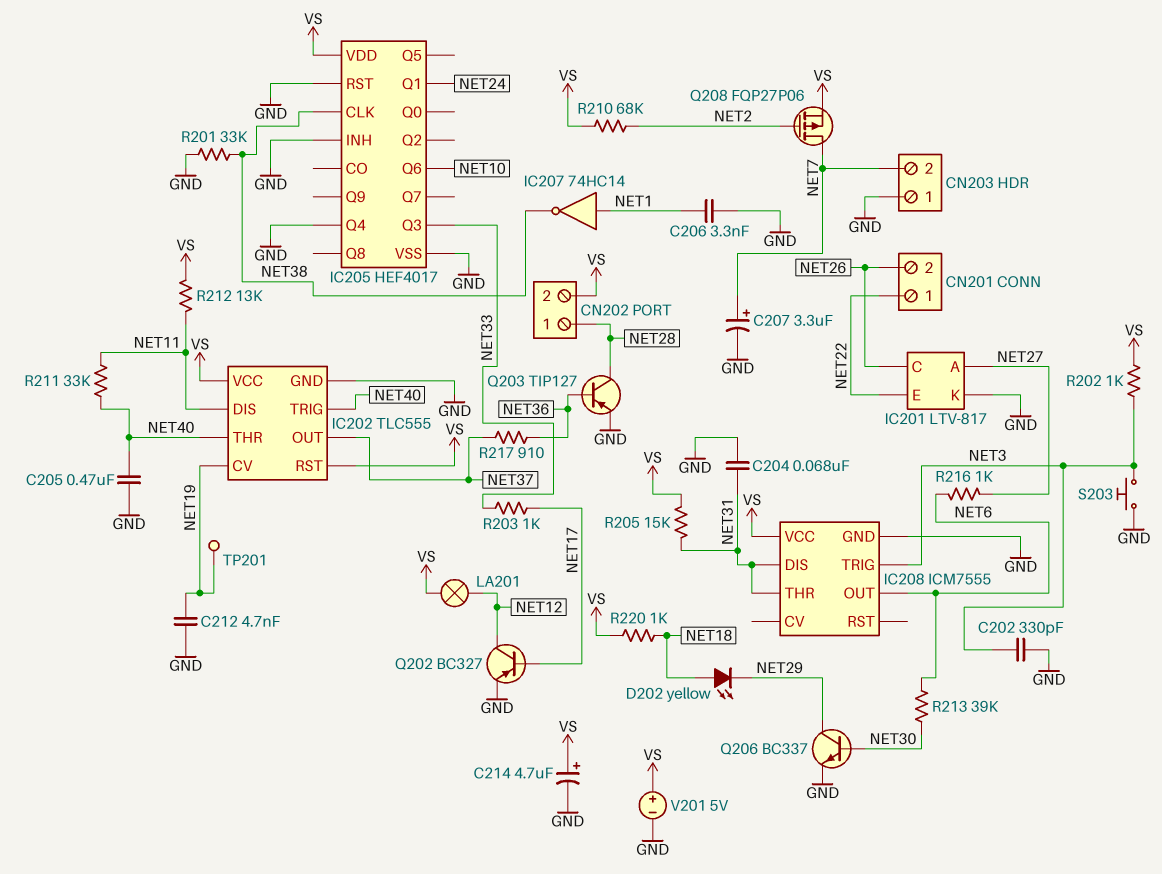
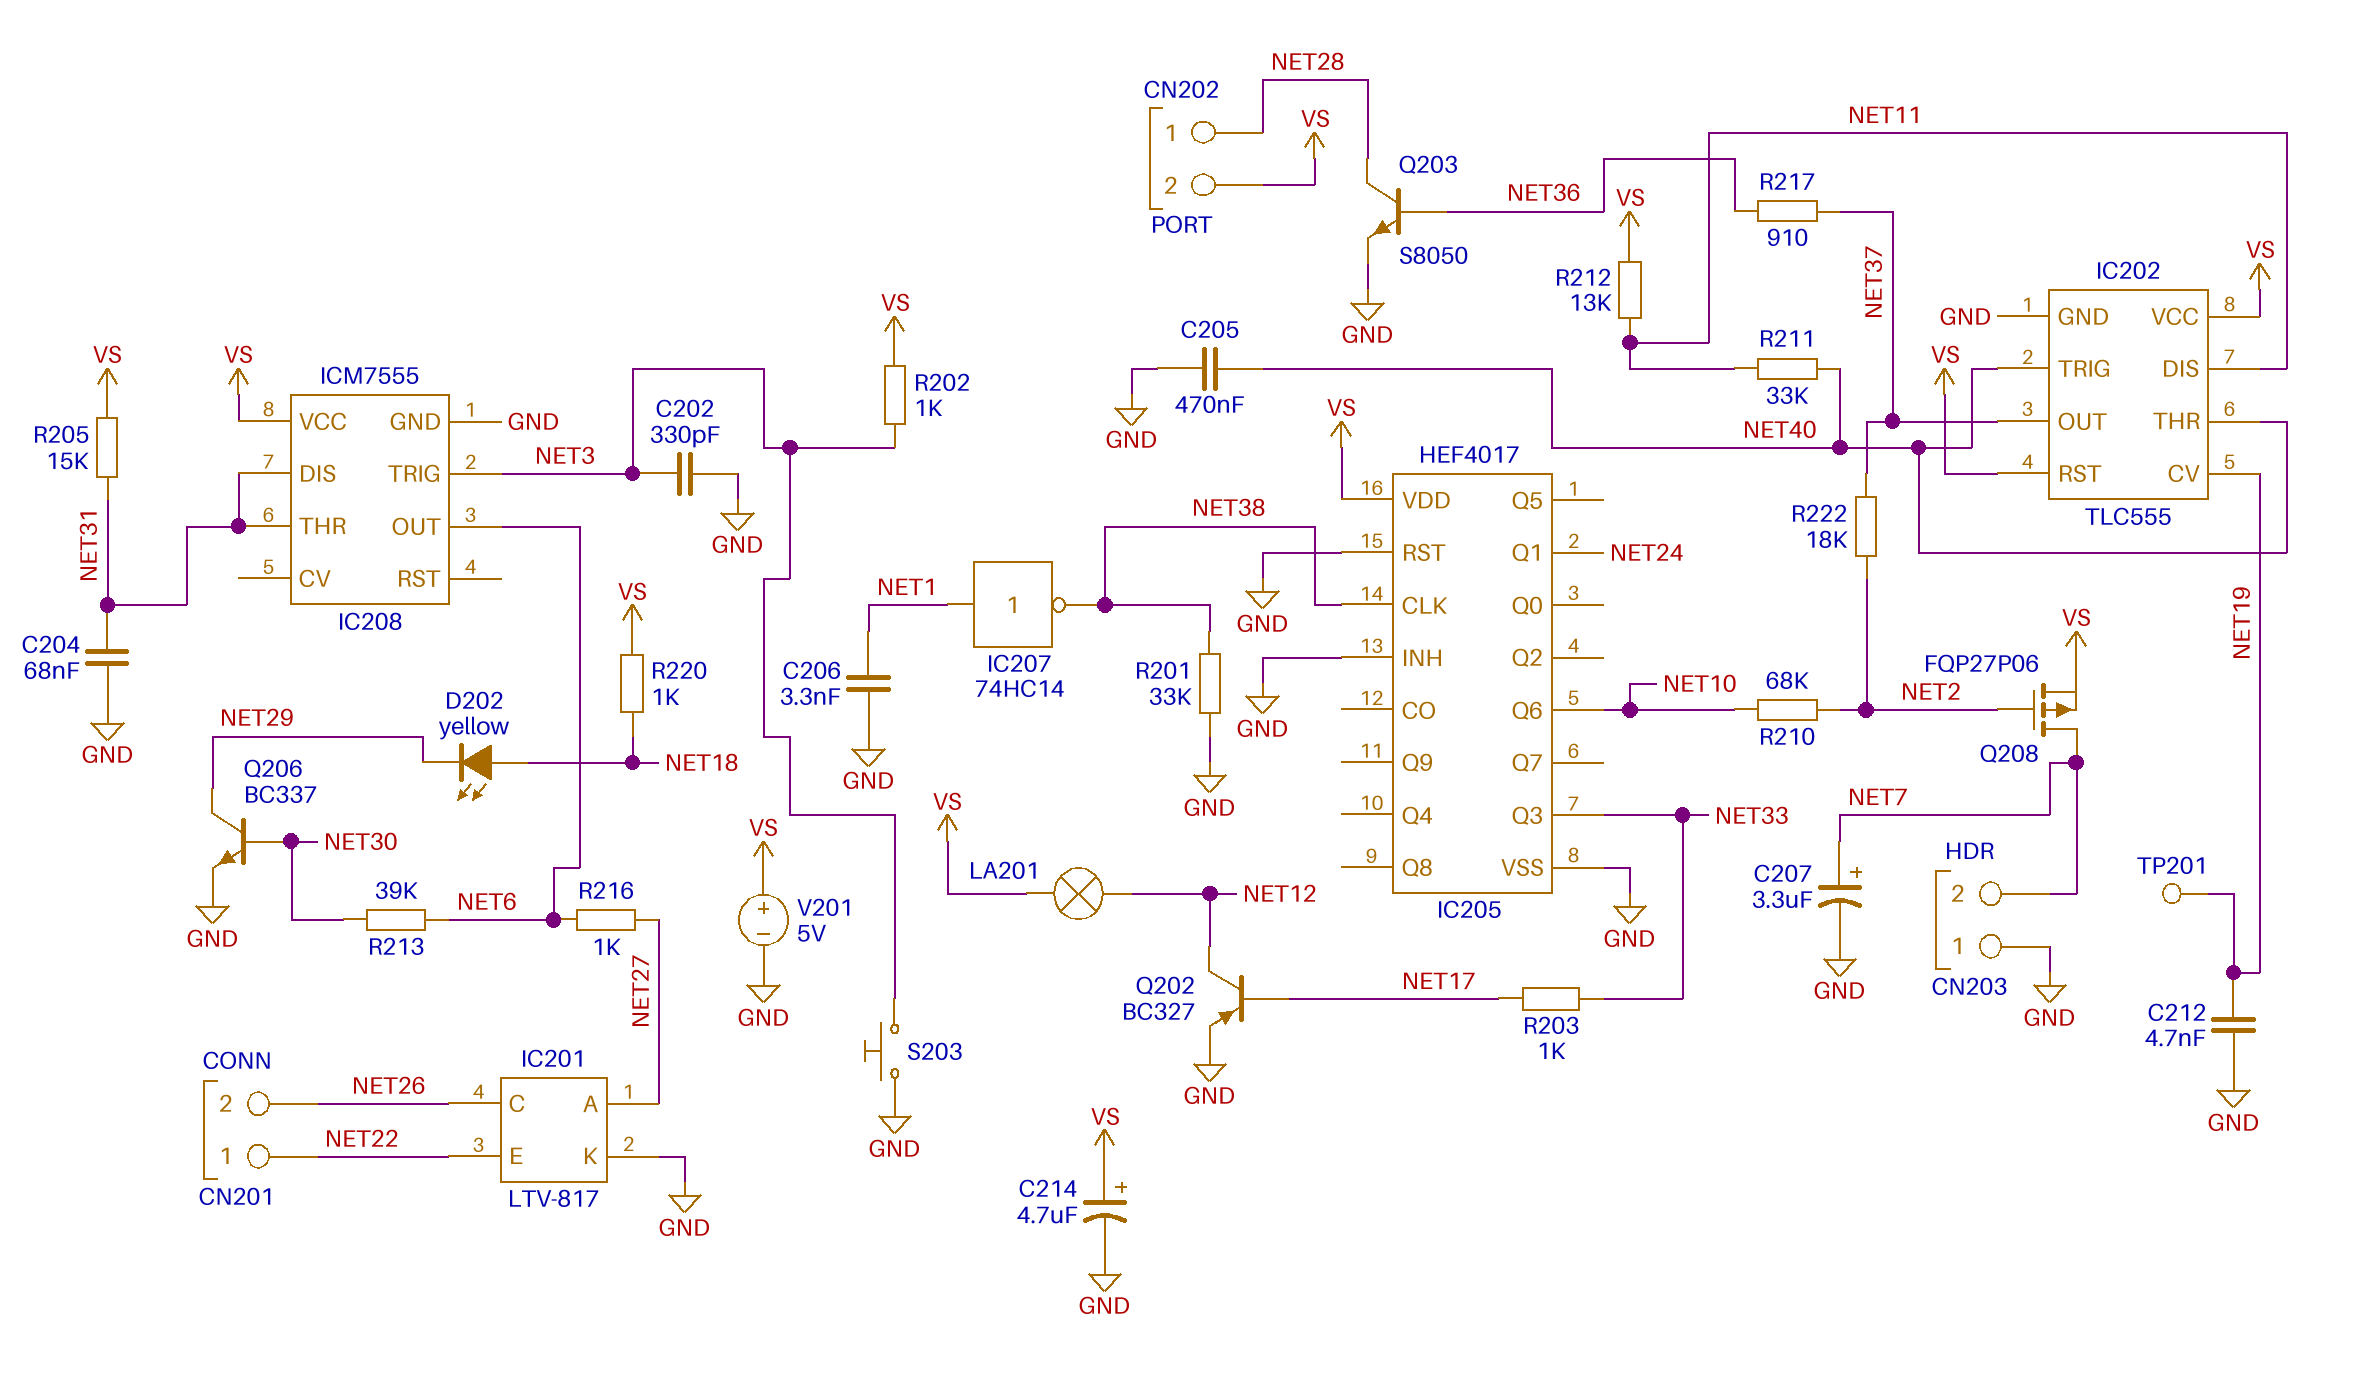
IC205 pin Q4: GND -> none
Q203: PNP TIP127 (B NET36, C NET28, E GND) -> NPN S8050 (B NET36, C NET28, E GND)
R210: 68k (NET2, VS) -> 68k (NET2, NET10)
R222: none -> 18k (NET2, NET37)

